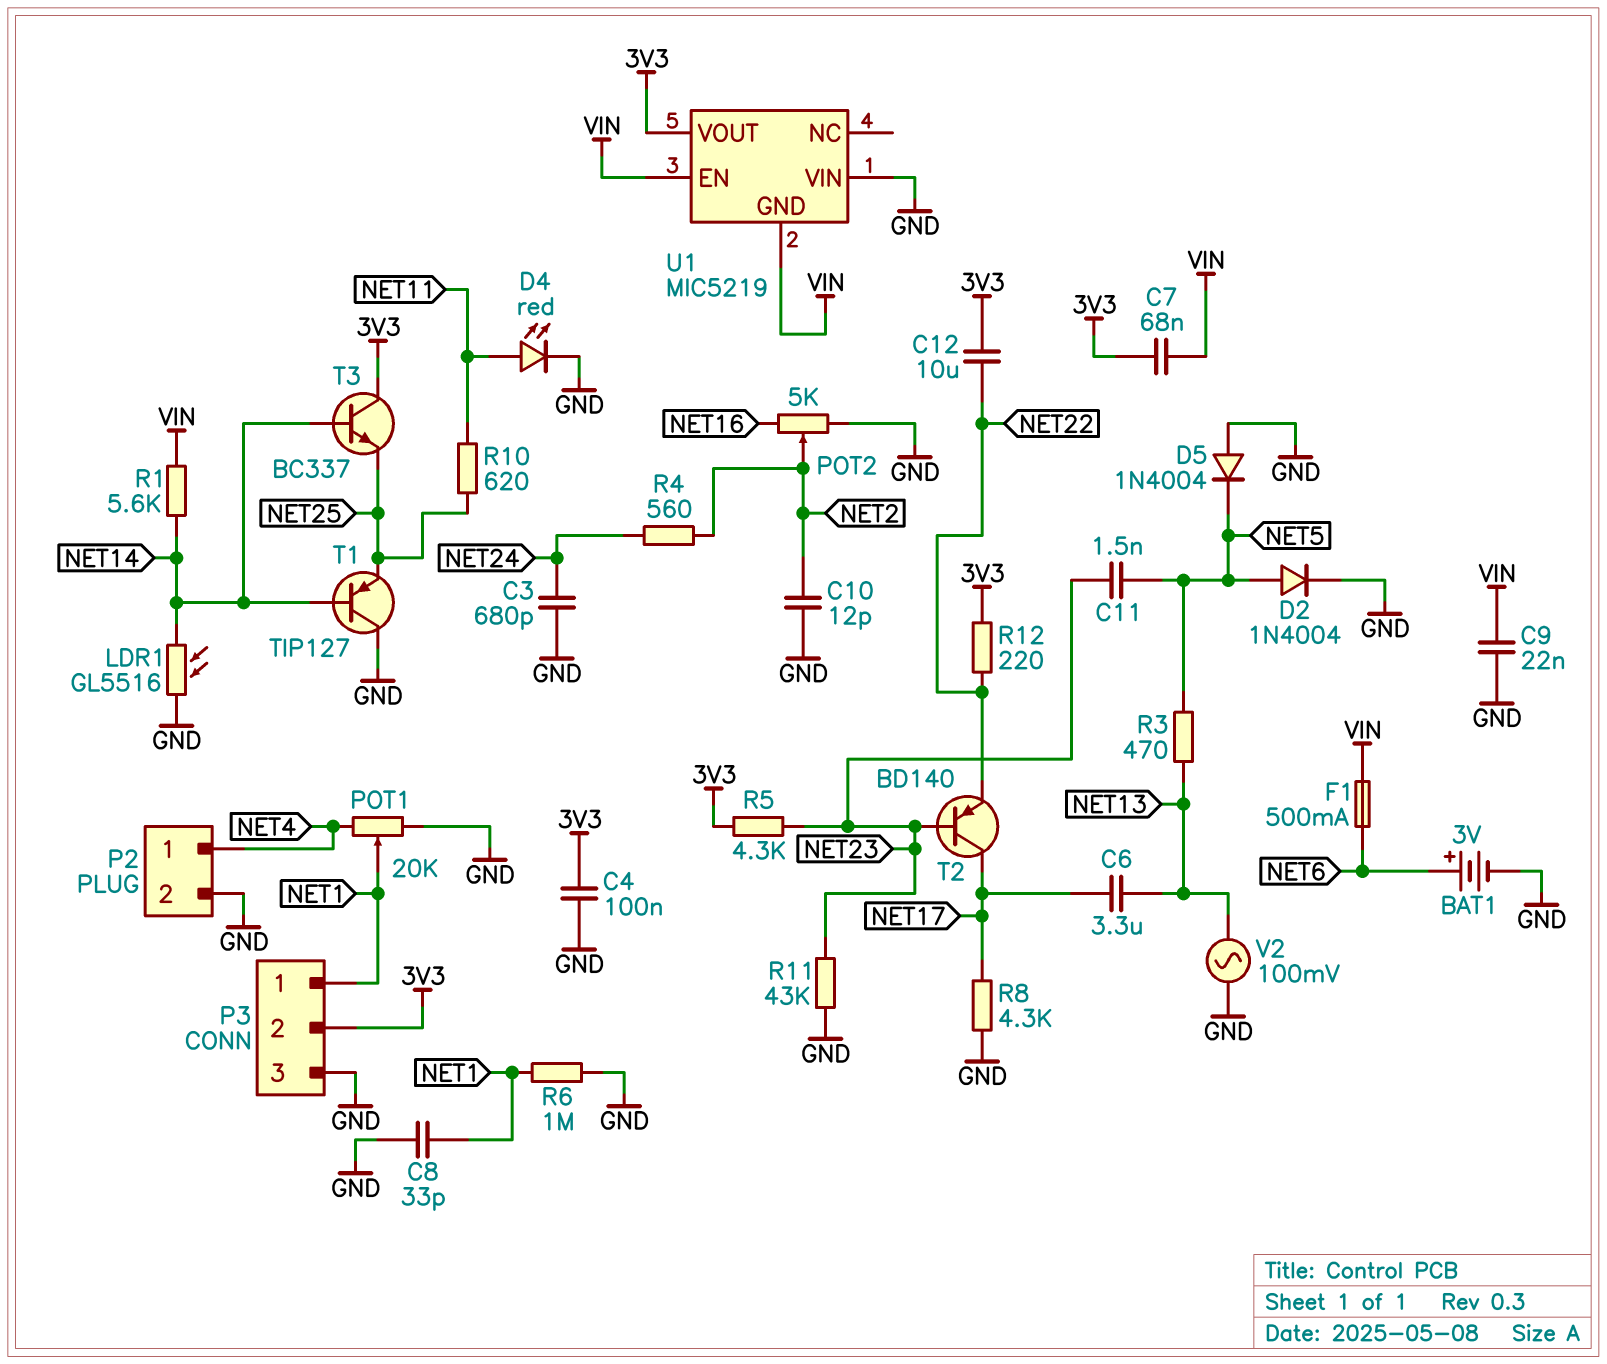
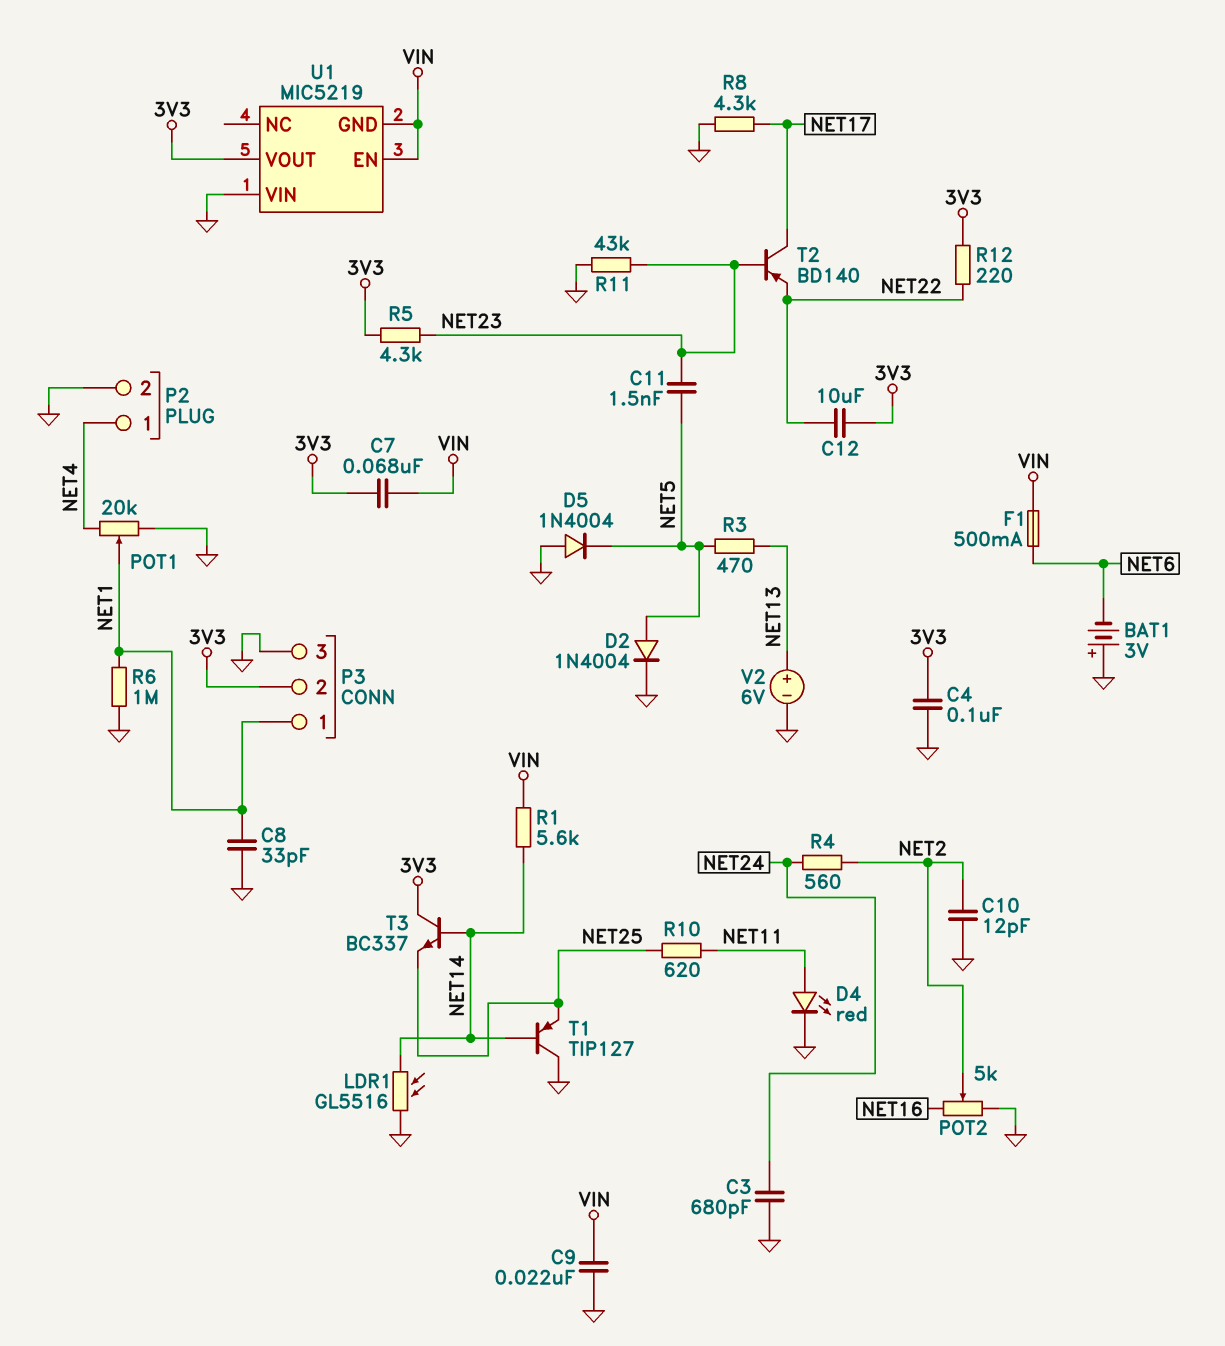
BAT1: 3V (plus NET6, minus GND) -> 3V (plus GND, minus NET6)
C6: 3.3uF (NET13, NET17) -> none
V2: AC 100mV (GND, NET13) -> 6V (plus NET13, minus GND)

